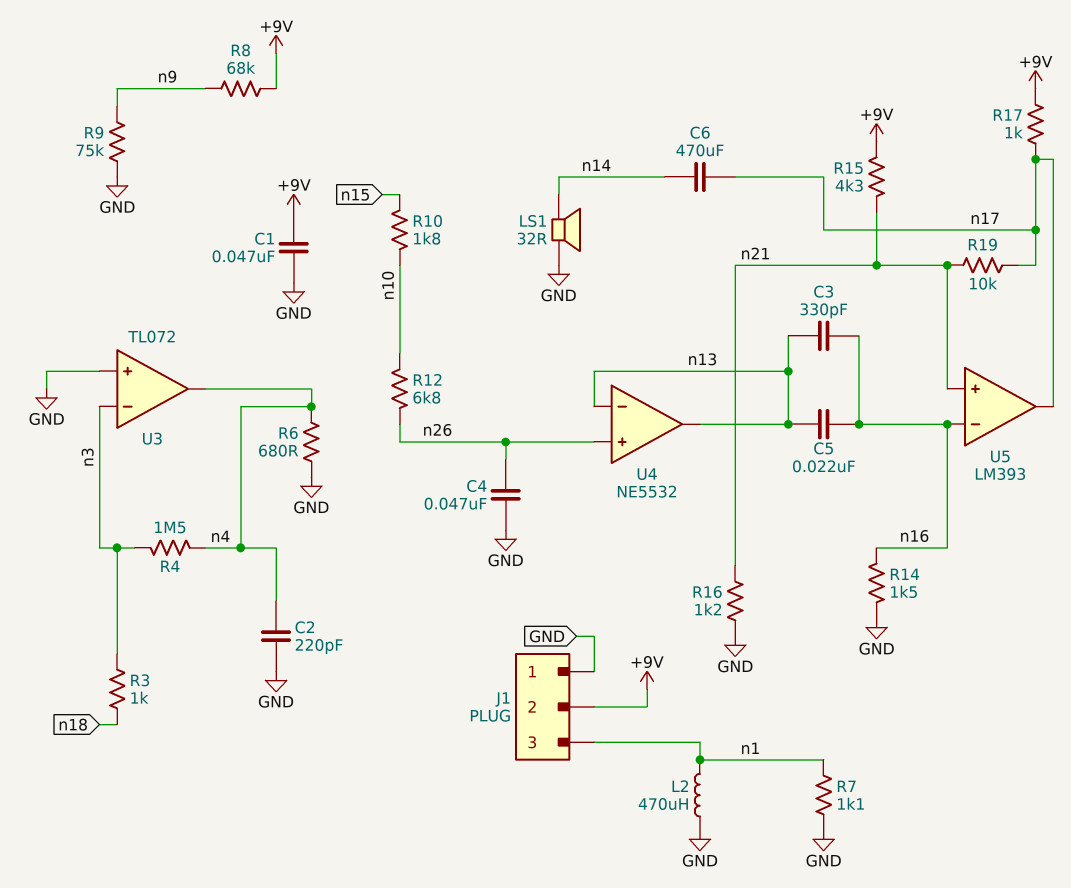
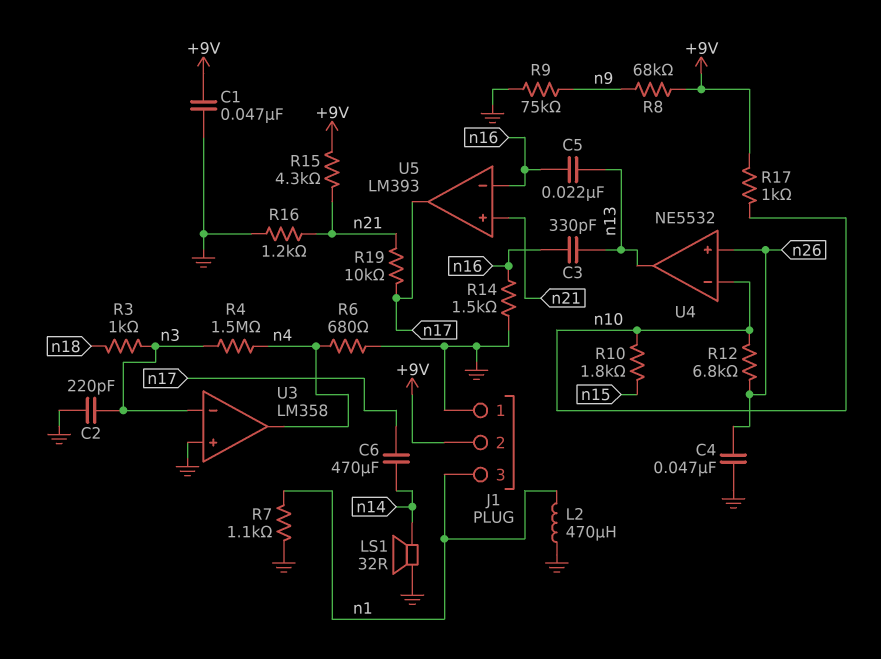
C2: 220pF (GND, n4) -> 220pF (GND, n3)
R17: 1k (+9V, n17) -> 1k (+9V, n10)
U3: TL072 -> LM358
U4 pin in-: n13 -> n10

